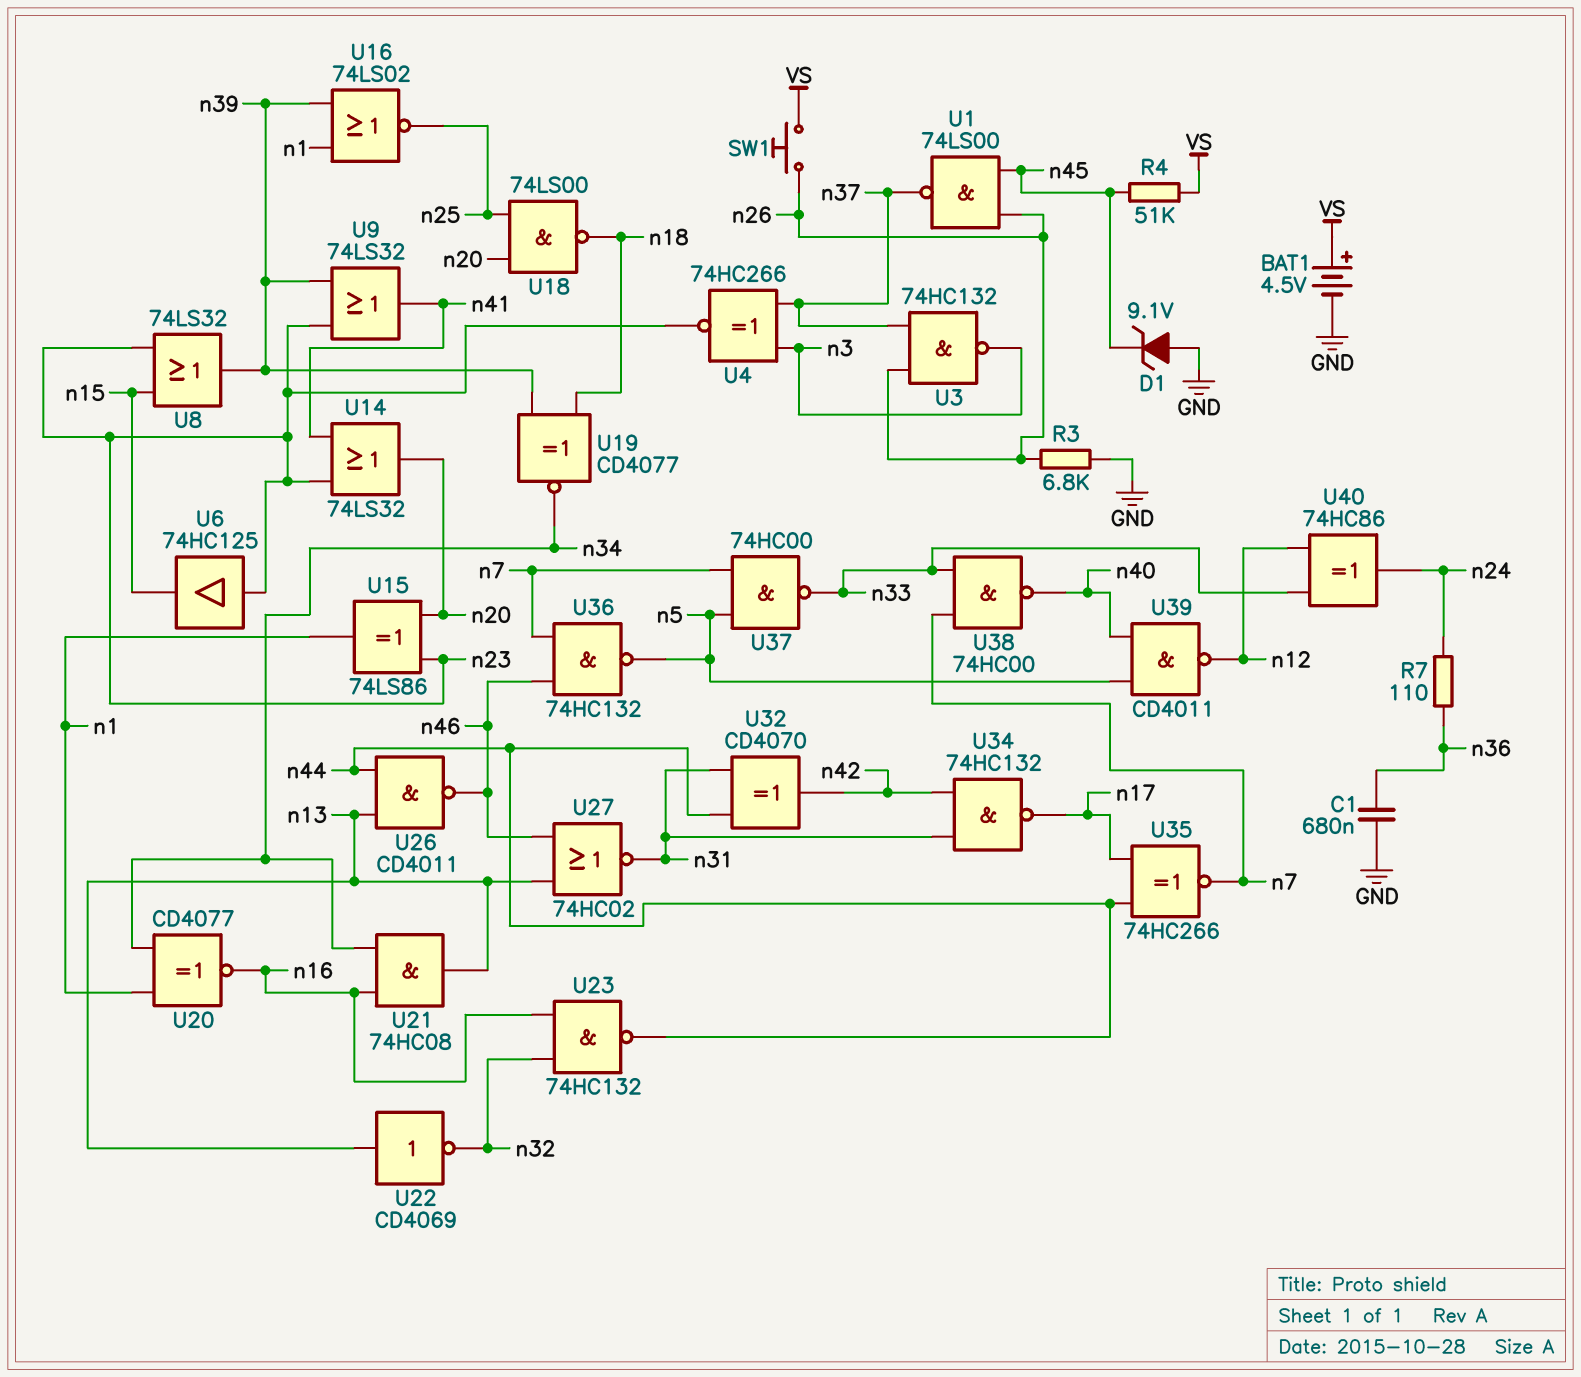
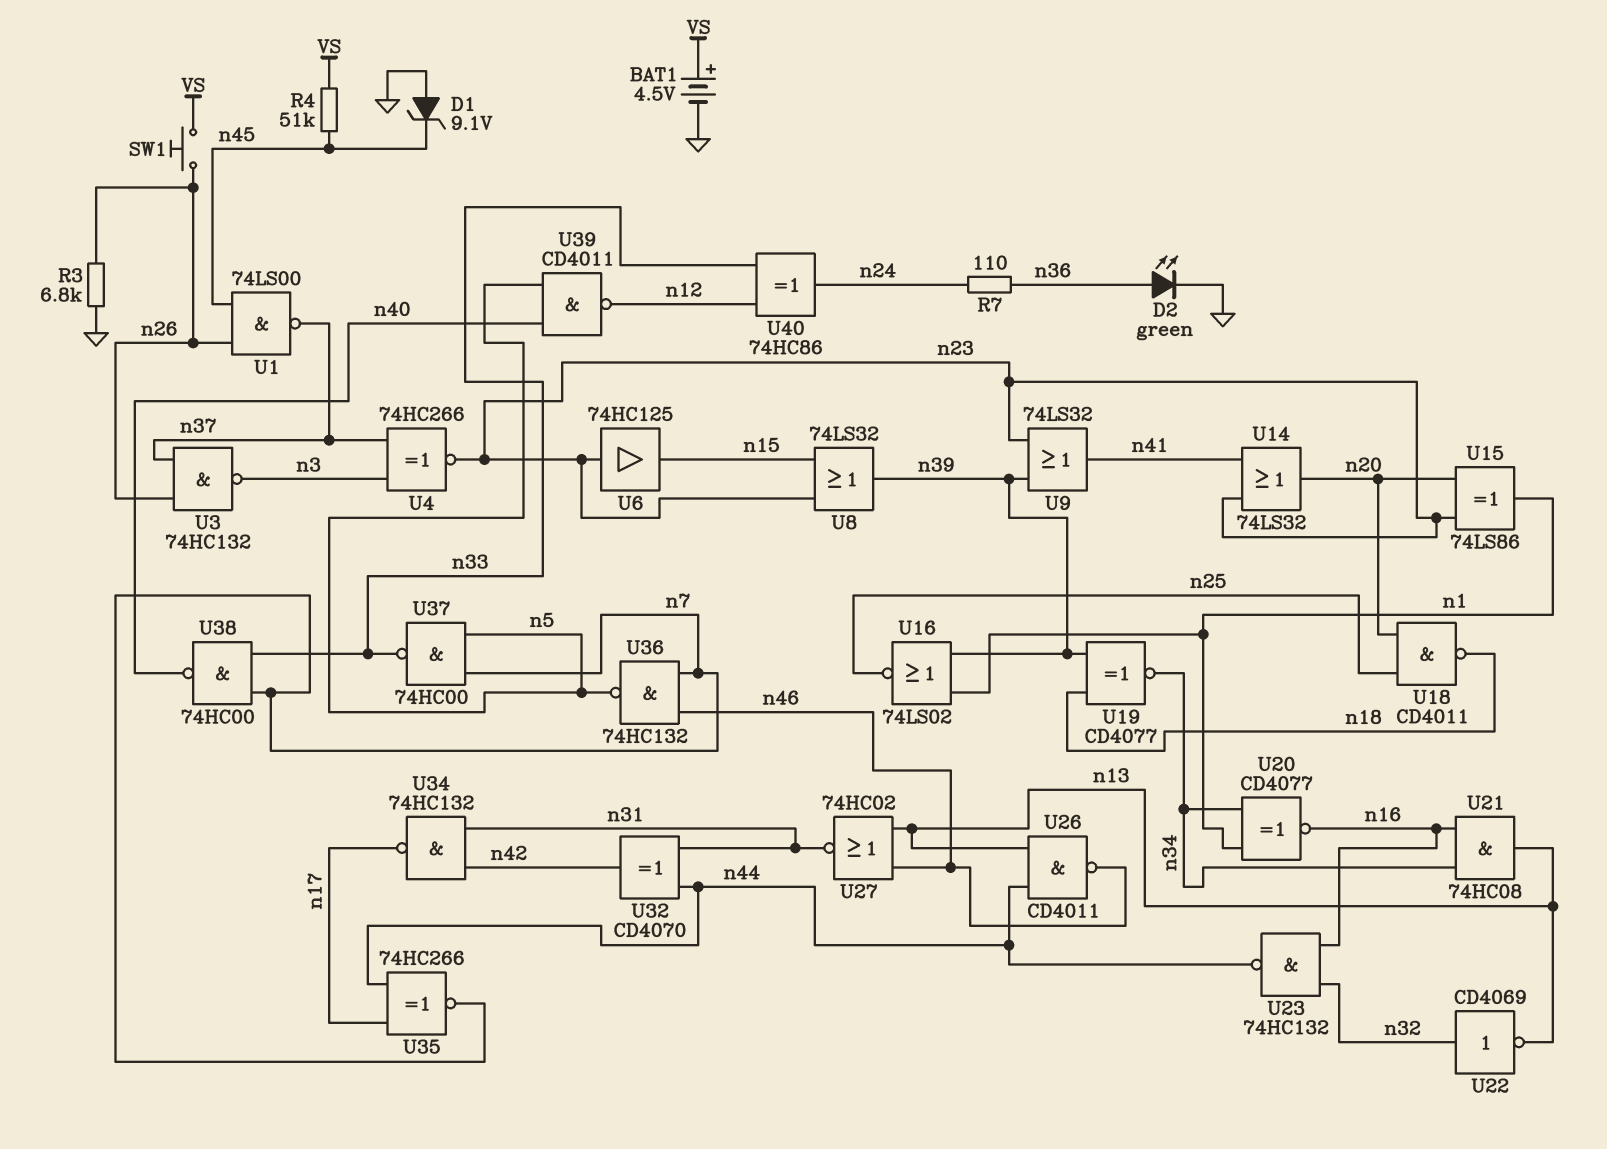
C1: 680nF (GND, n36) -> none
D2: none -> LED green (A n36, K GND)
U18: NAND 74LS00 (in n20, in n25, out n18) -> NAND CD4011 (in n20, in n25, out n18)
U22: NOT CD4069 (in n13, out n32) -> NOT CD4069 (in n32, out n13)

